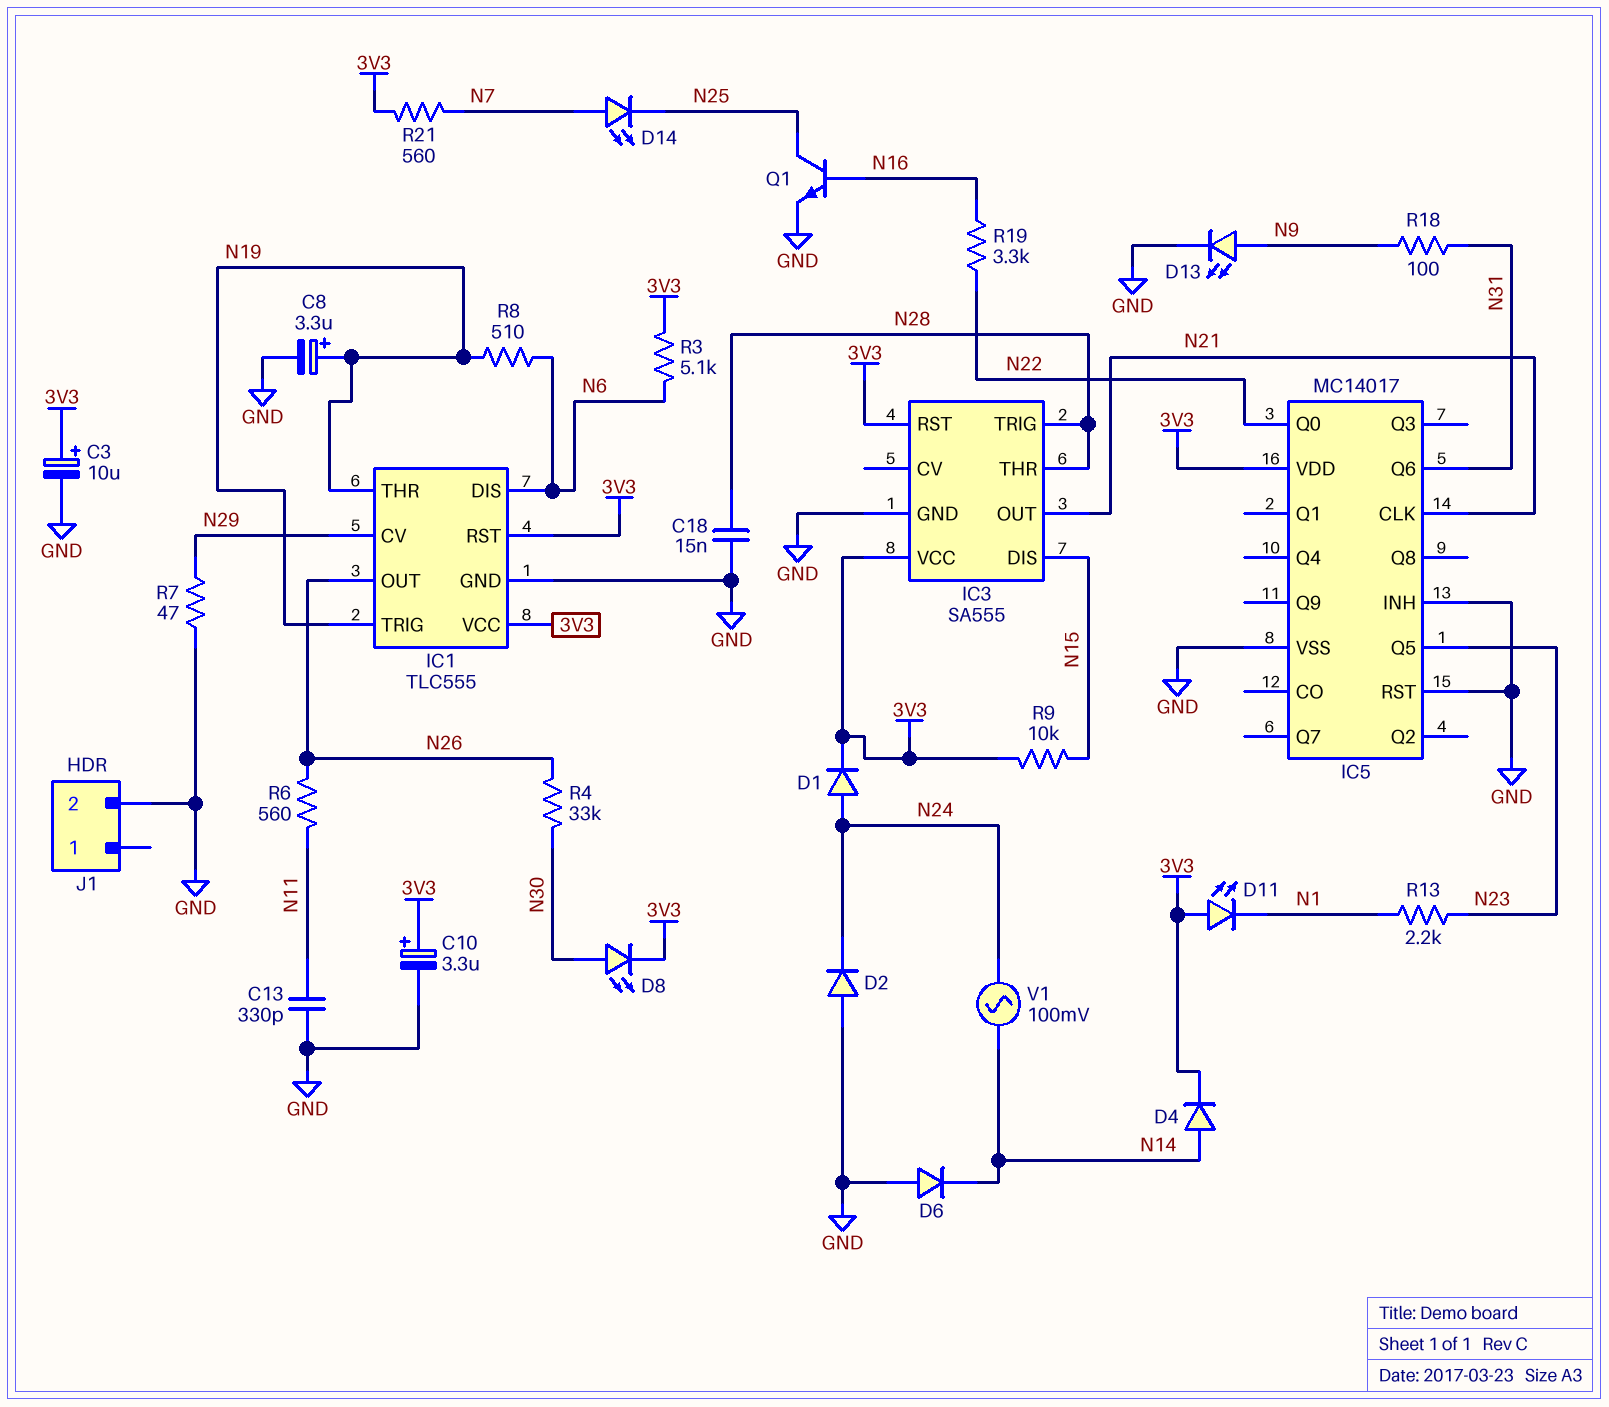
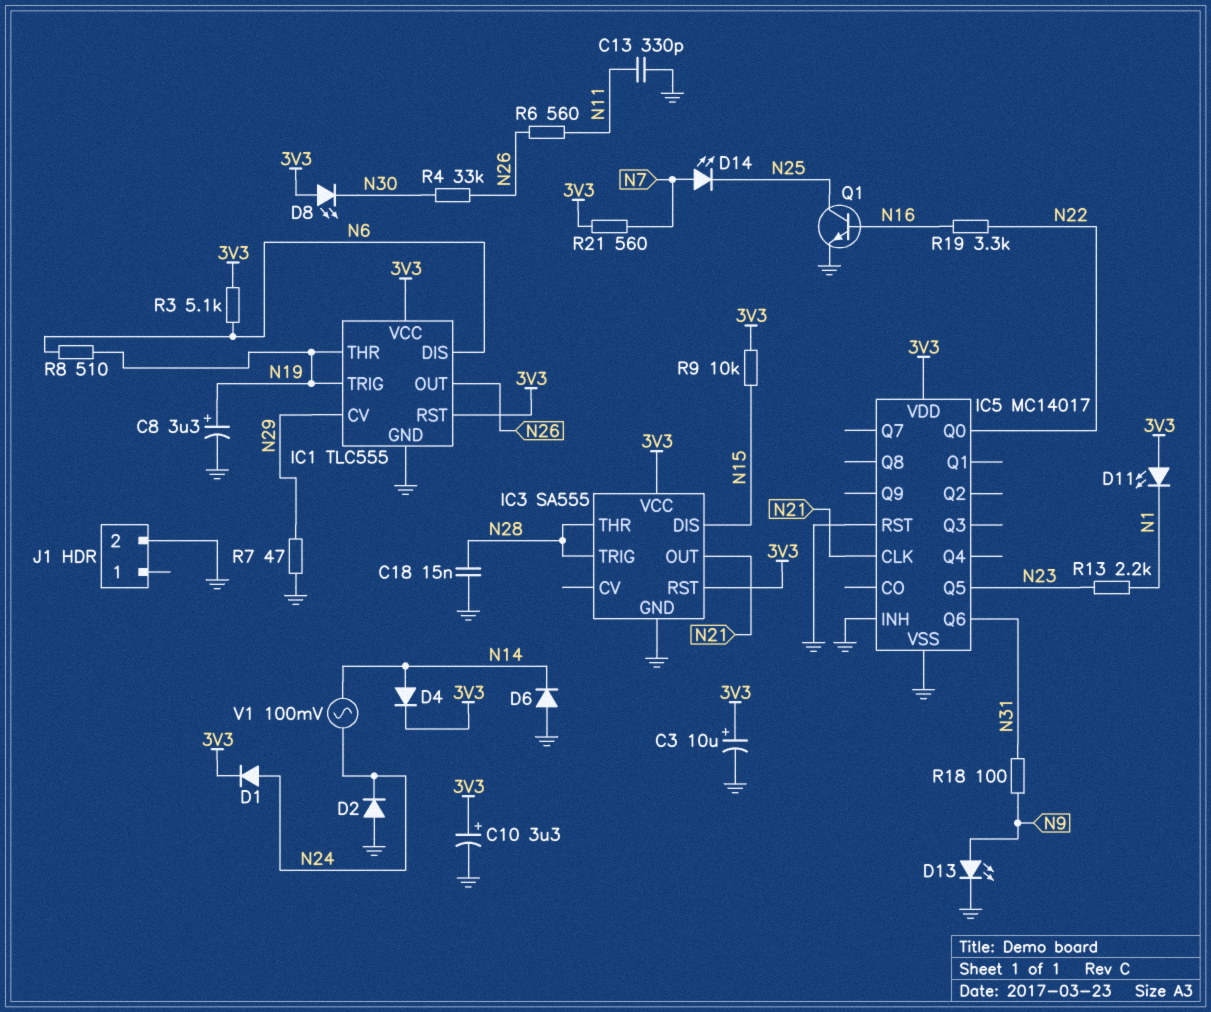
D8: LED (A N30, K 3V3) -> LED (A 3V3, K N30)

